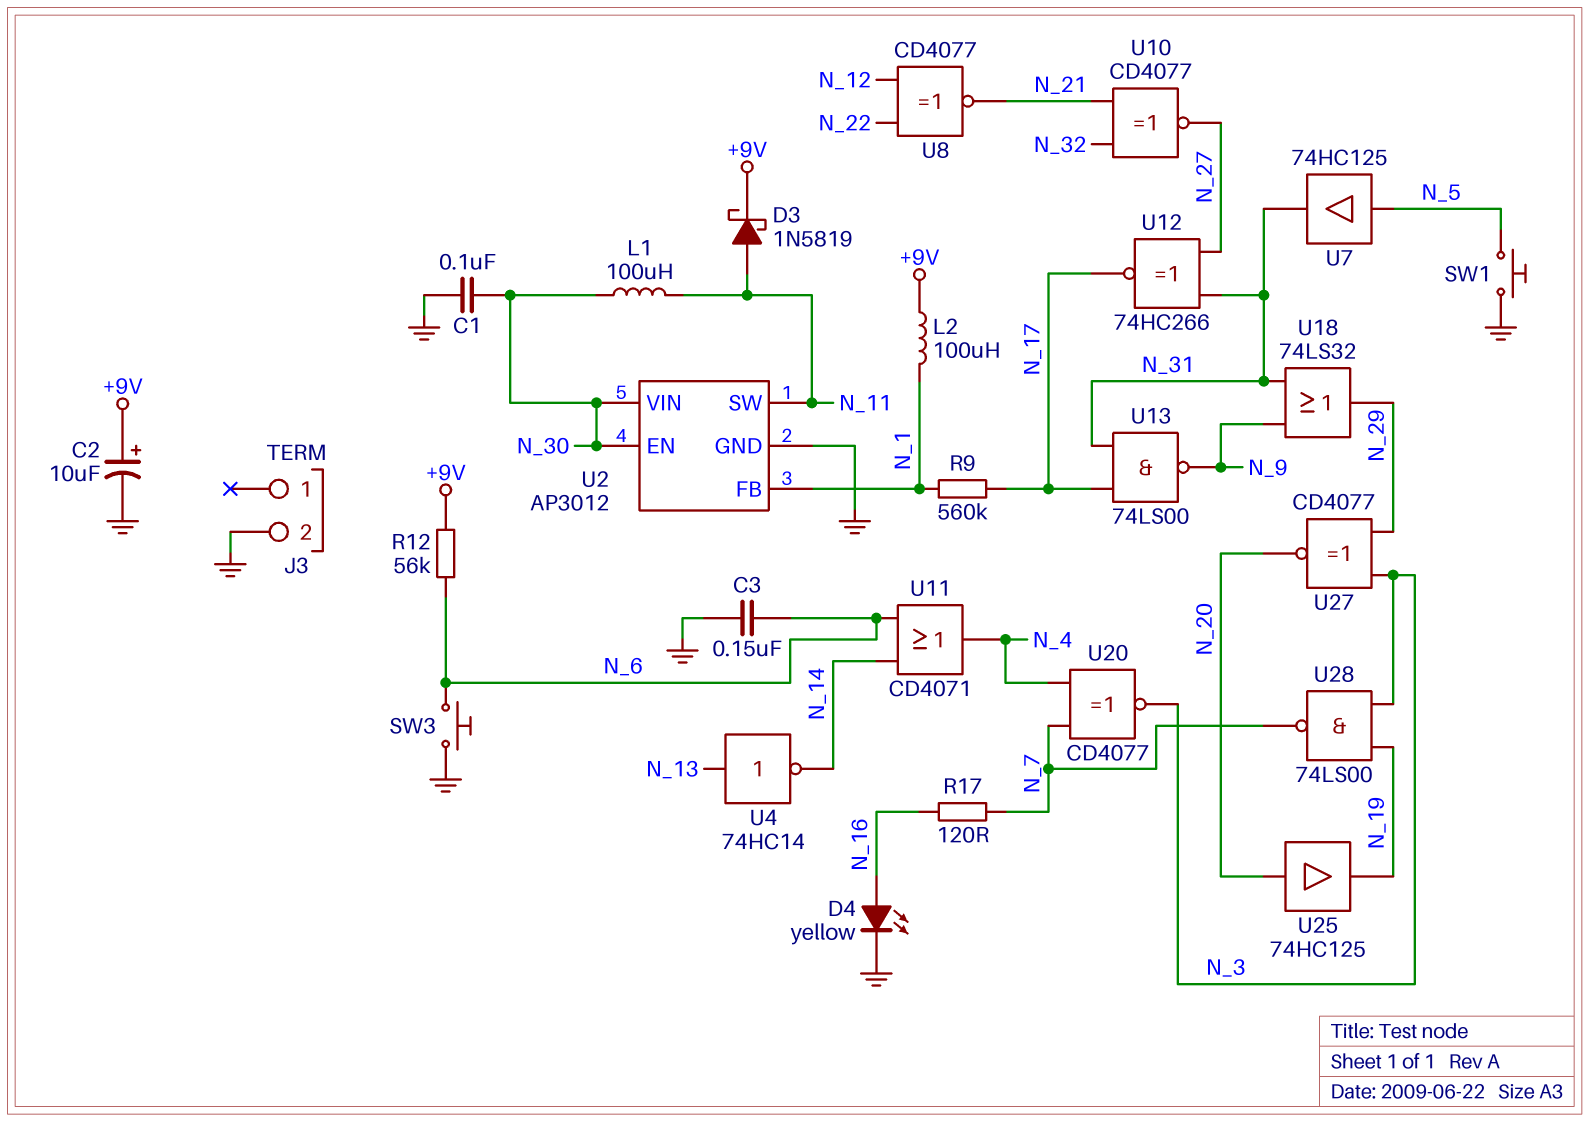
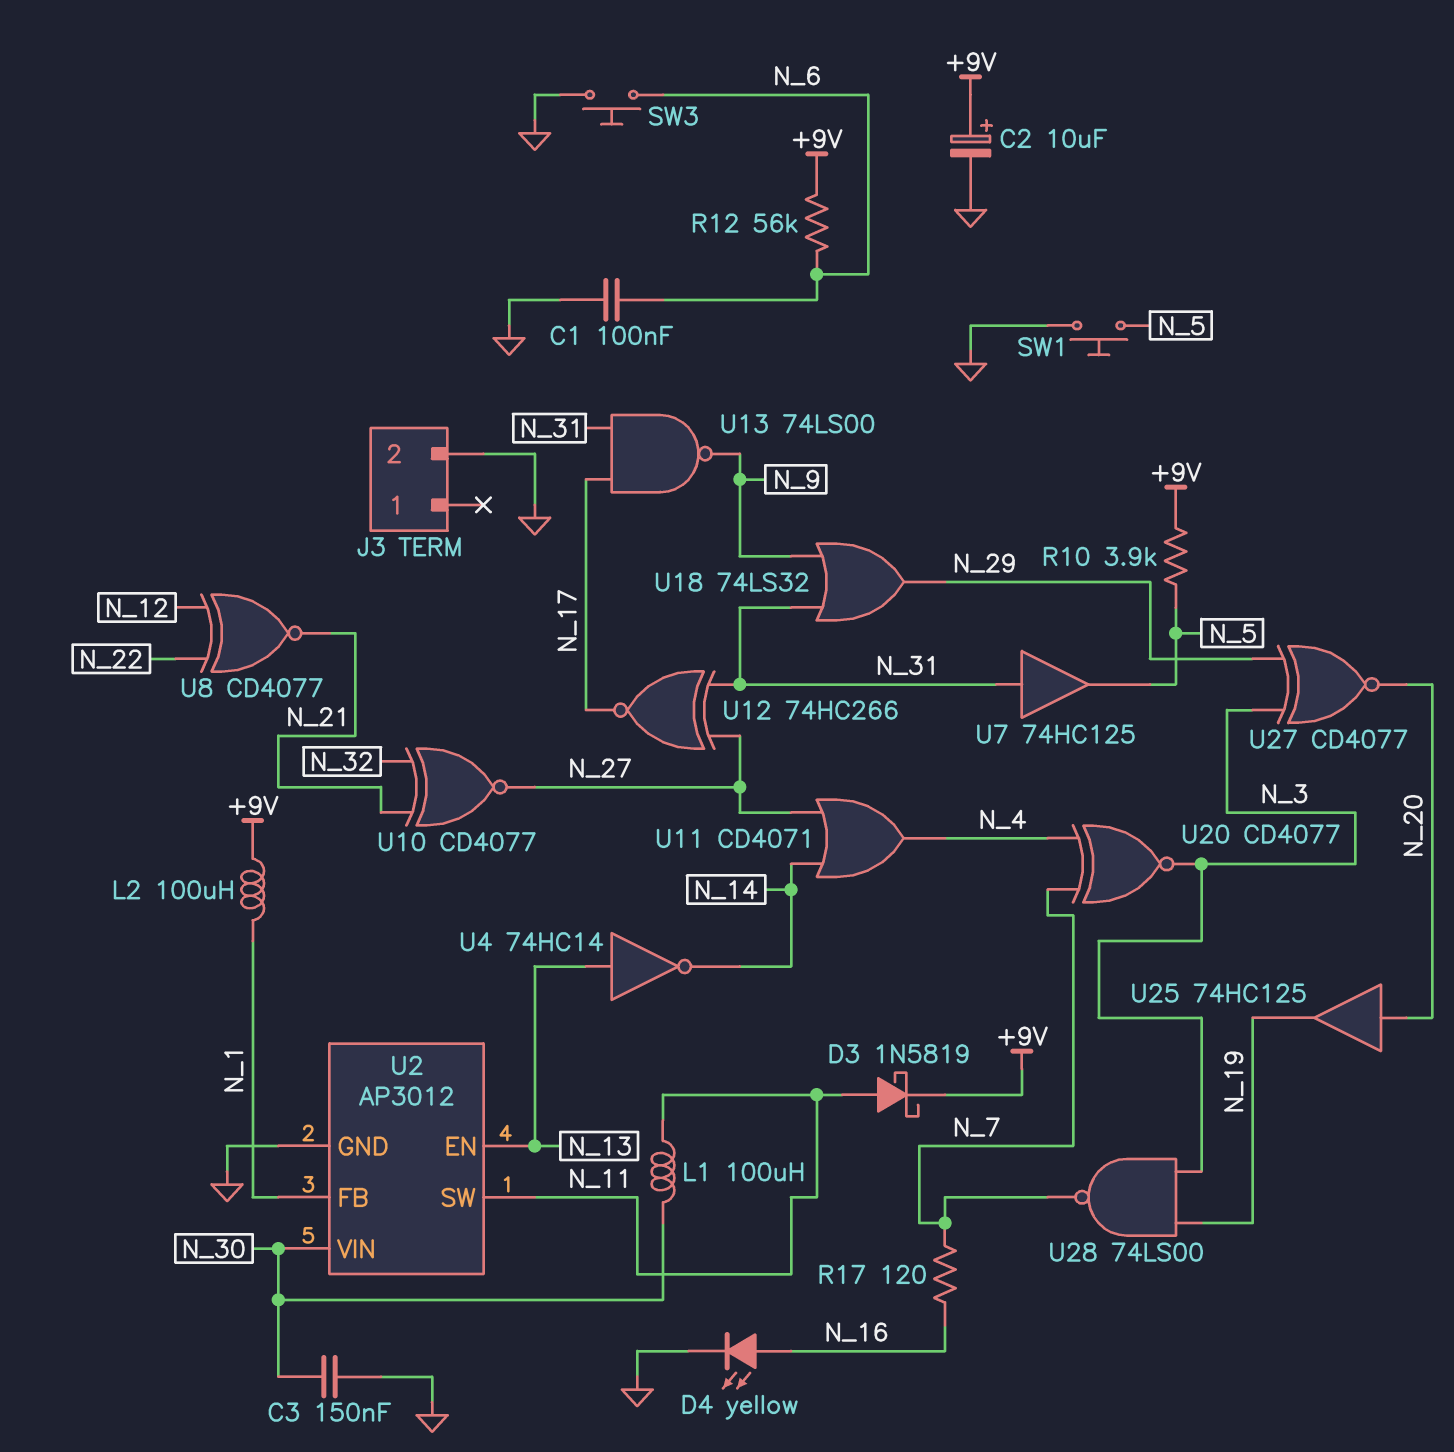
C1: 100nF (GND, N_30) -> 100nF (GND, N_6)
C3: 150nF (GND, N_6) -> 150nF (GND, N_30)
R9: 560k (N_1, N_17) -> none
R10: none -> 3.9k (+9V, N_5)
U2 pin EN: N_30 -> N_13
U7: buffer 74HC125 (in N_5, out N_31) -> buffer 74HC125 (in N_31, out N_5)
U11: OR CD4071 (in N_6, in N_14, out N_4) -> OR CD4071 (in N_14, in N_27, out N_4)

